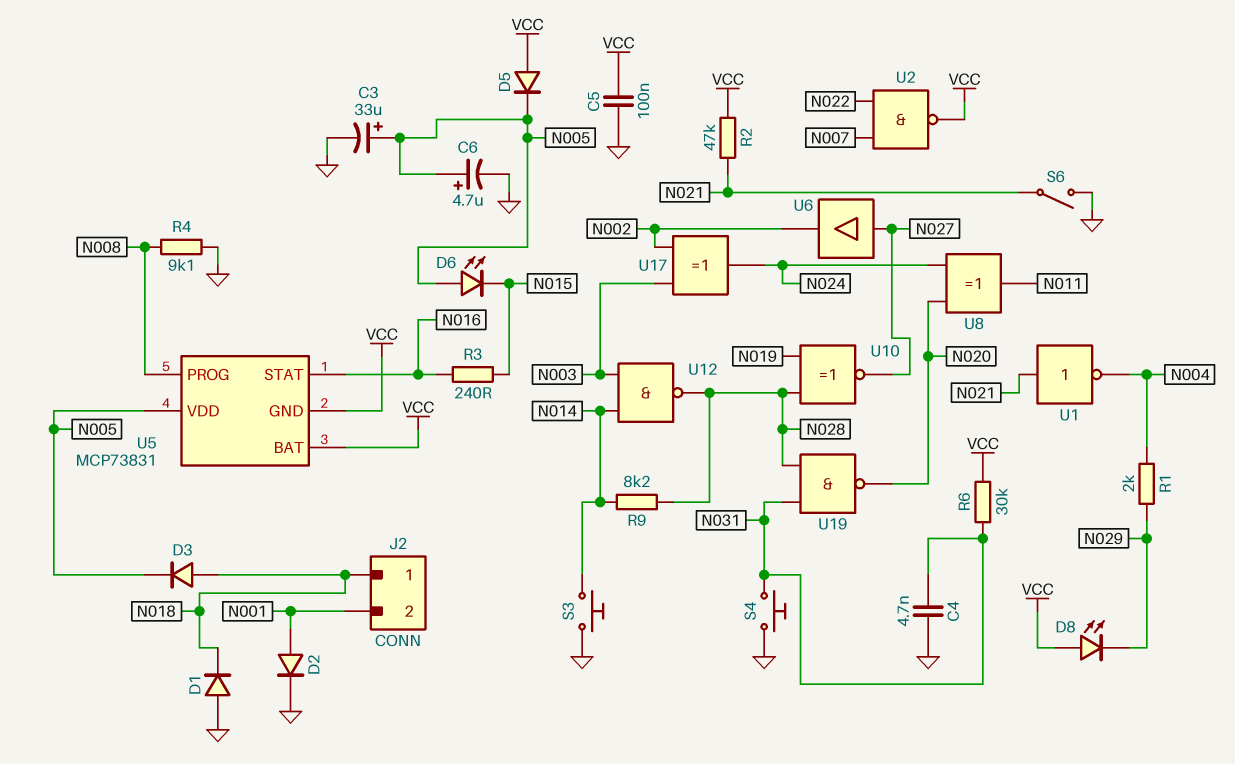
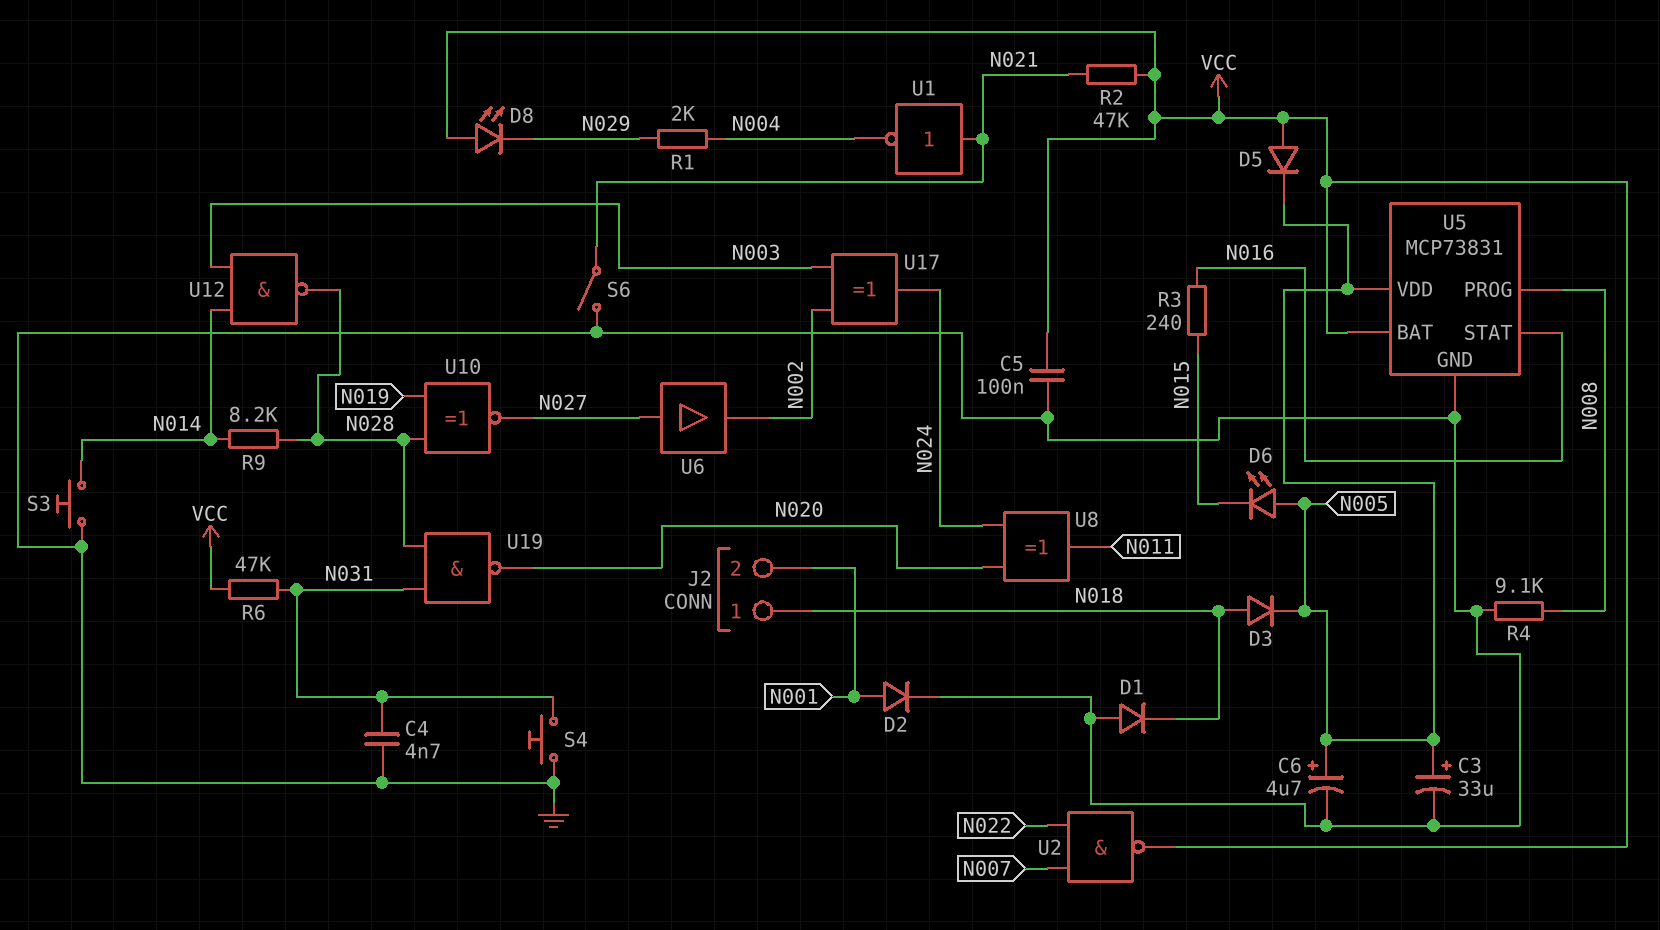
R6: 30k (N031, VCC) -> 47k (N031, VCC)
U5 pin GND: VCC -> GND

